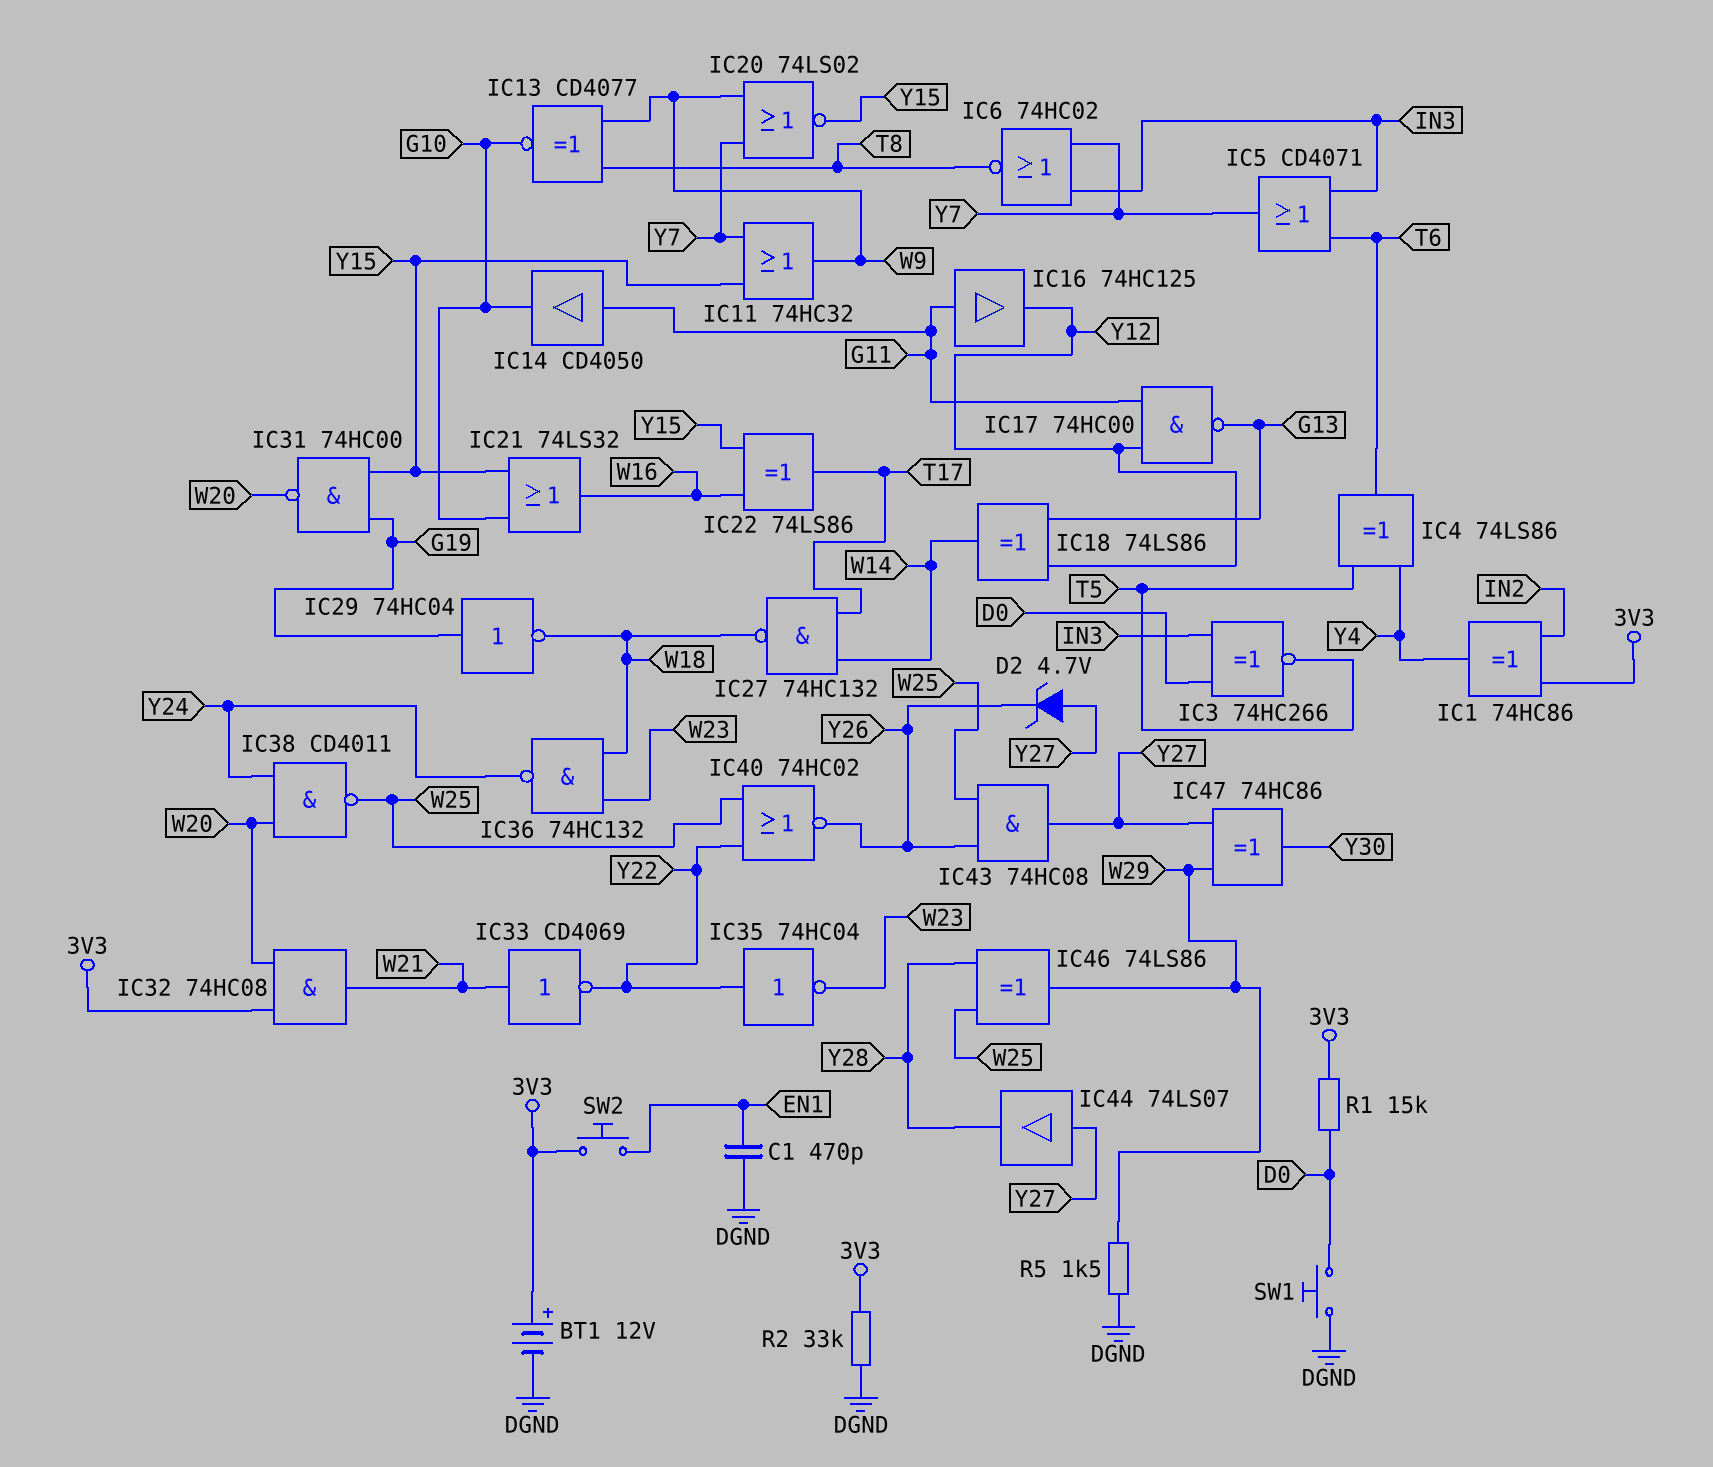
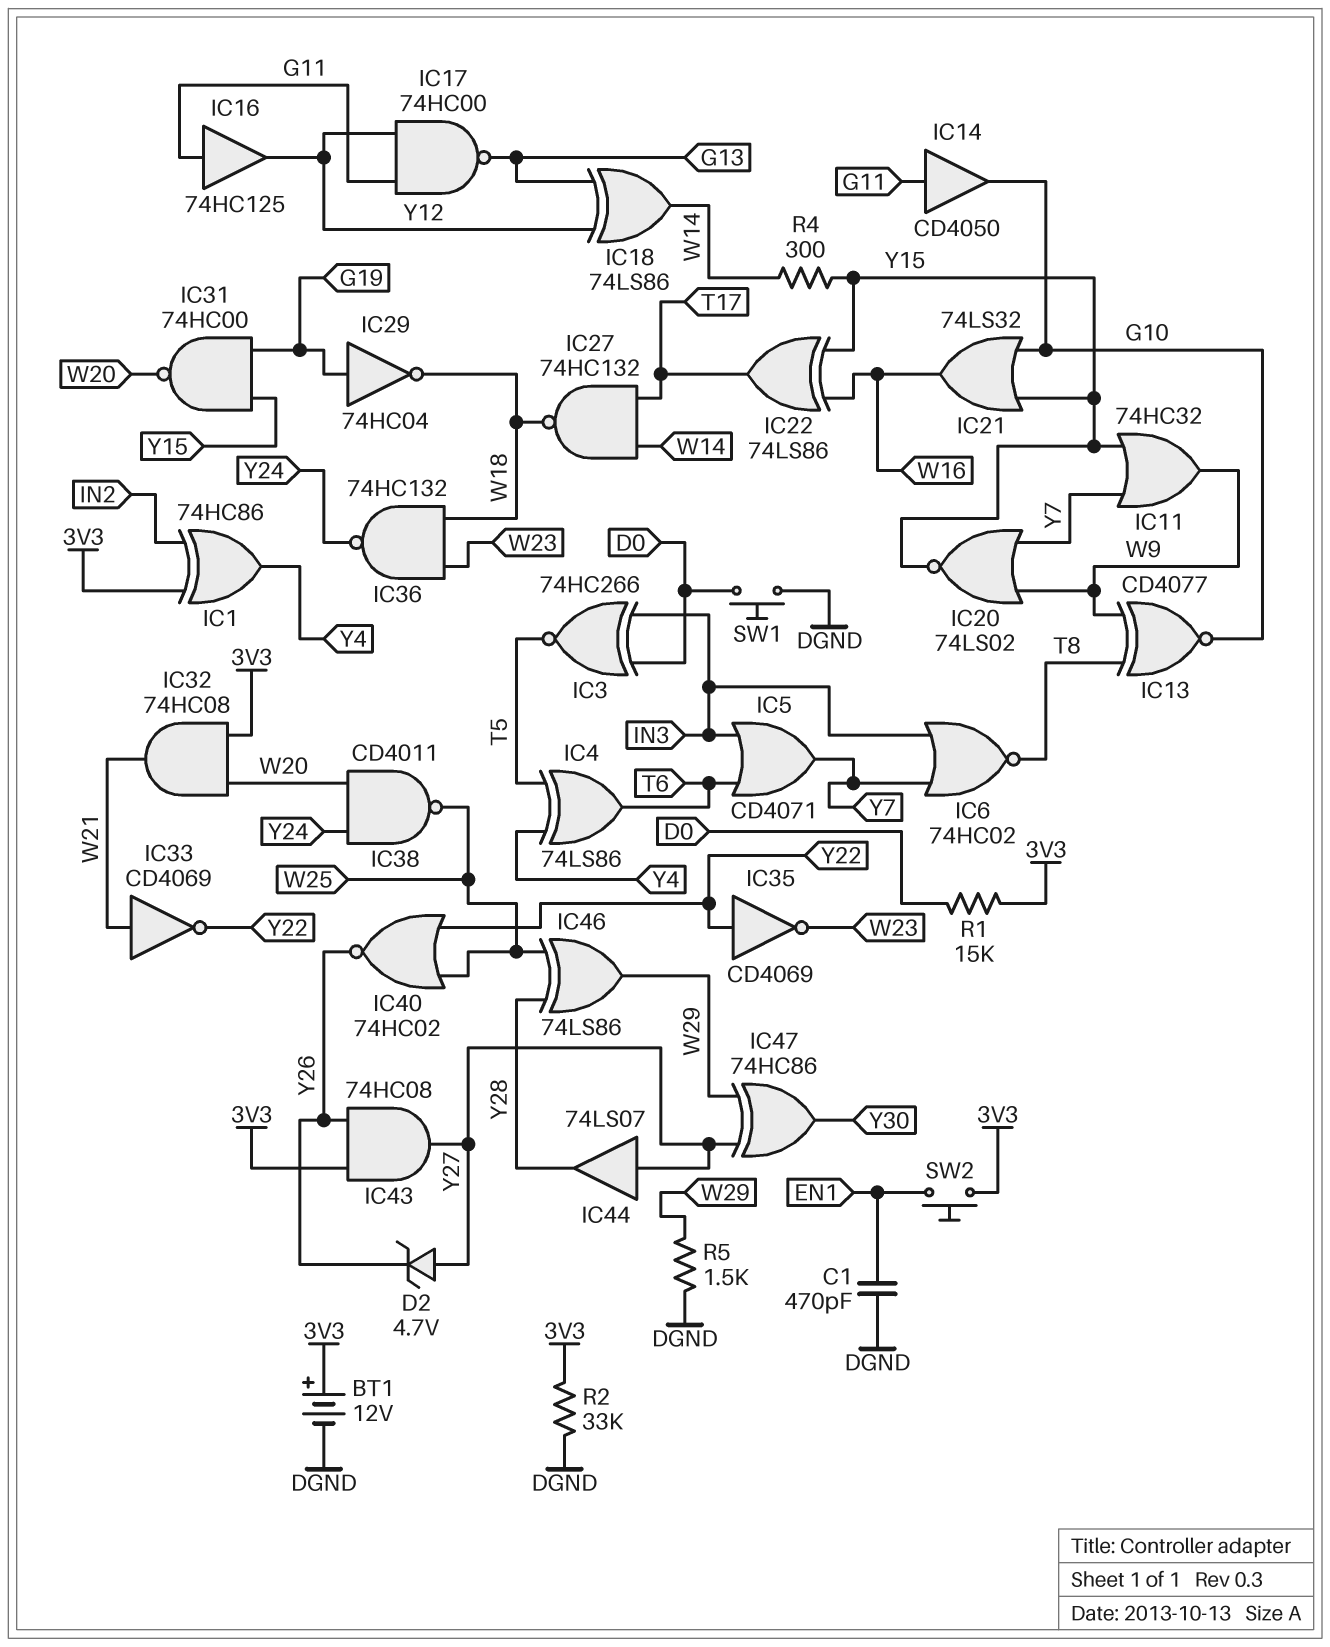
IC35: NOT 74HC04 (in Y22, out W23) -> NOT CD4069 (in Y22, out W23)
IC43: AND 74HC08 (in W25, in Y26, out Y27) -> AND 74HC08 (in 3V3, in Y26, out Y27)
R4: none -> 300 (W14, Y15)

